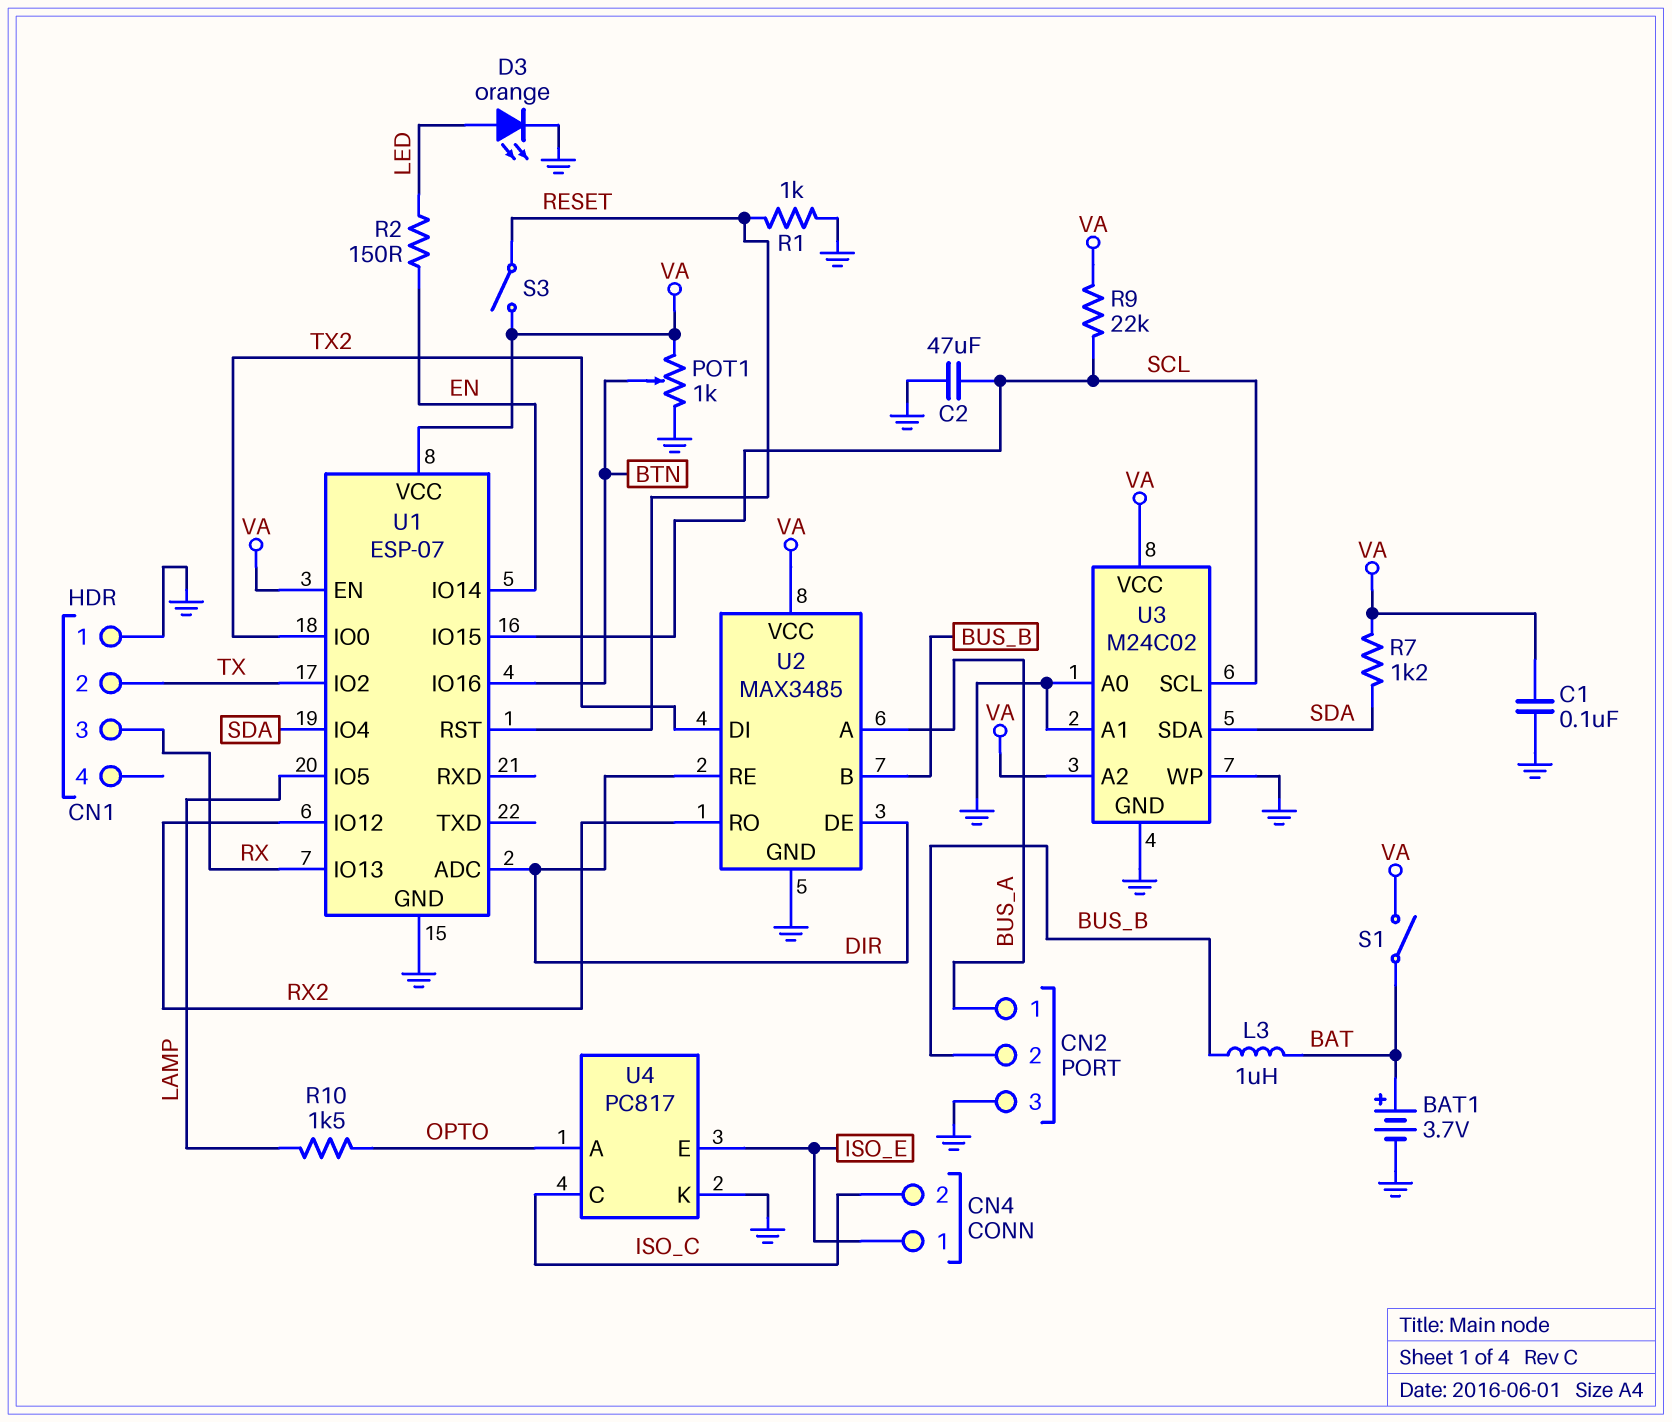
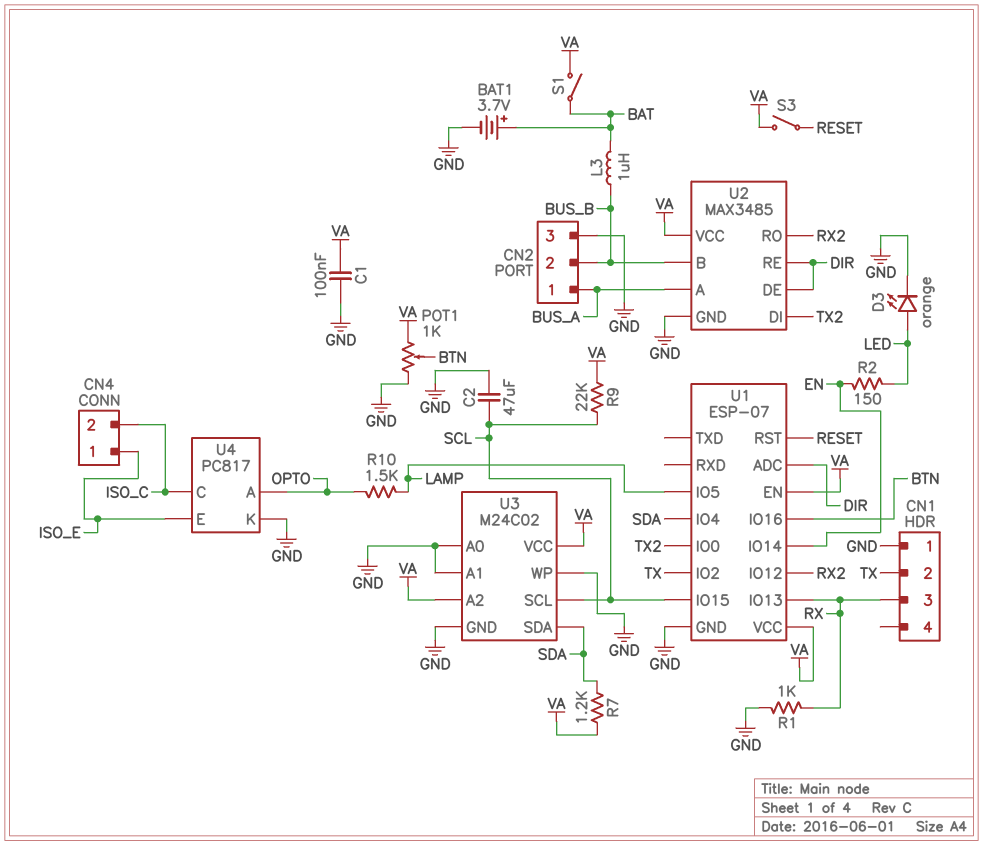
R1: 1k (GND, RESET) -> 1k (GND, RX)

